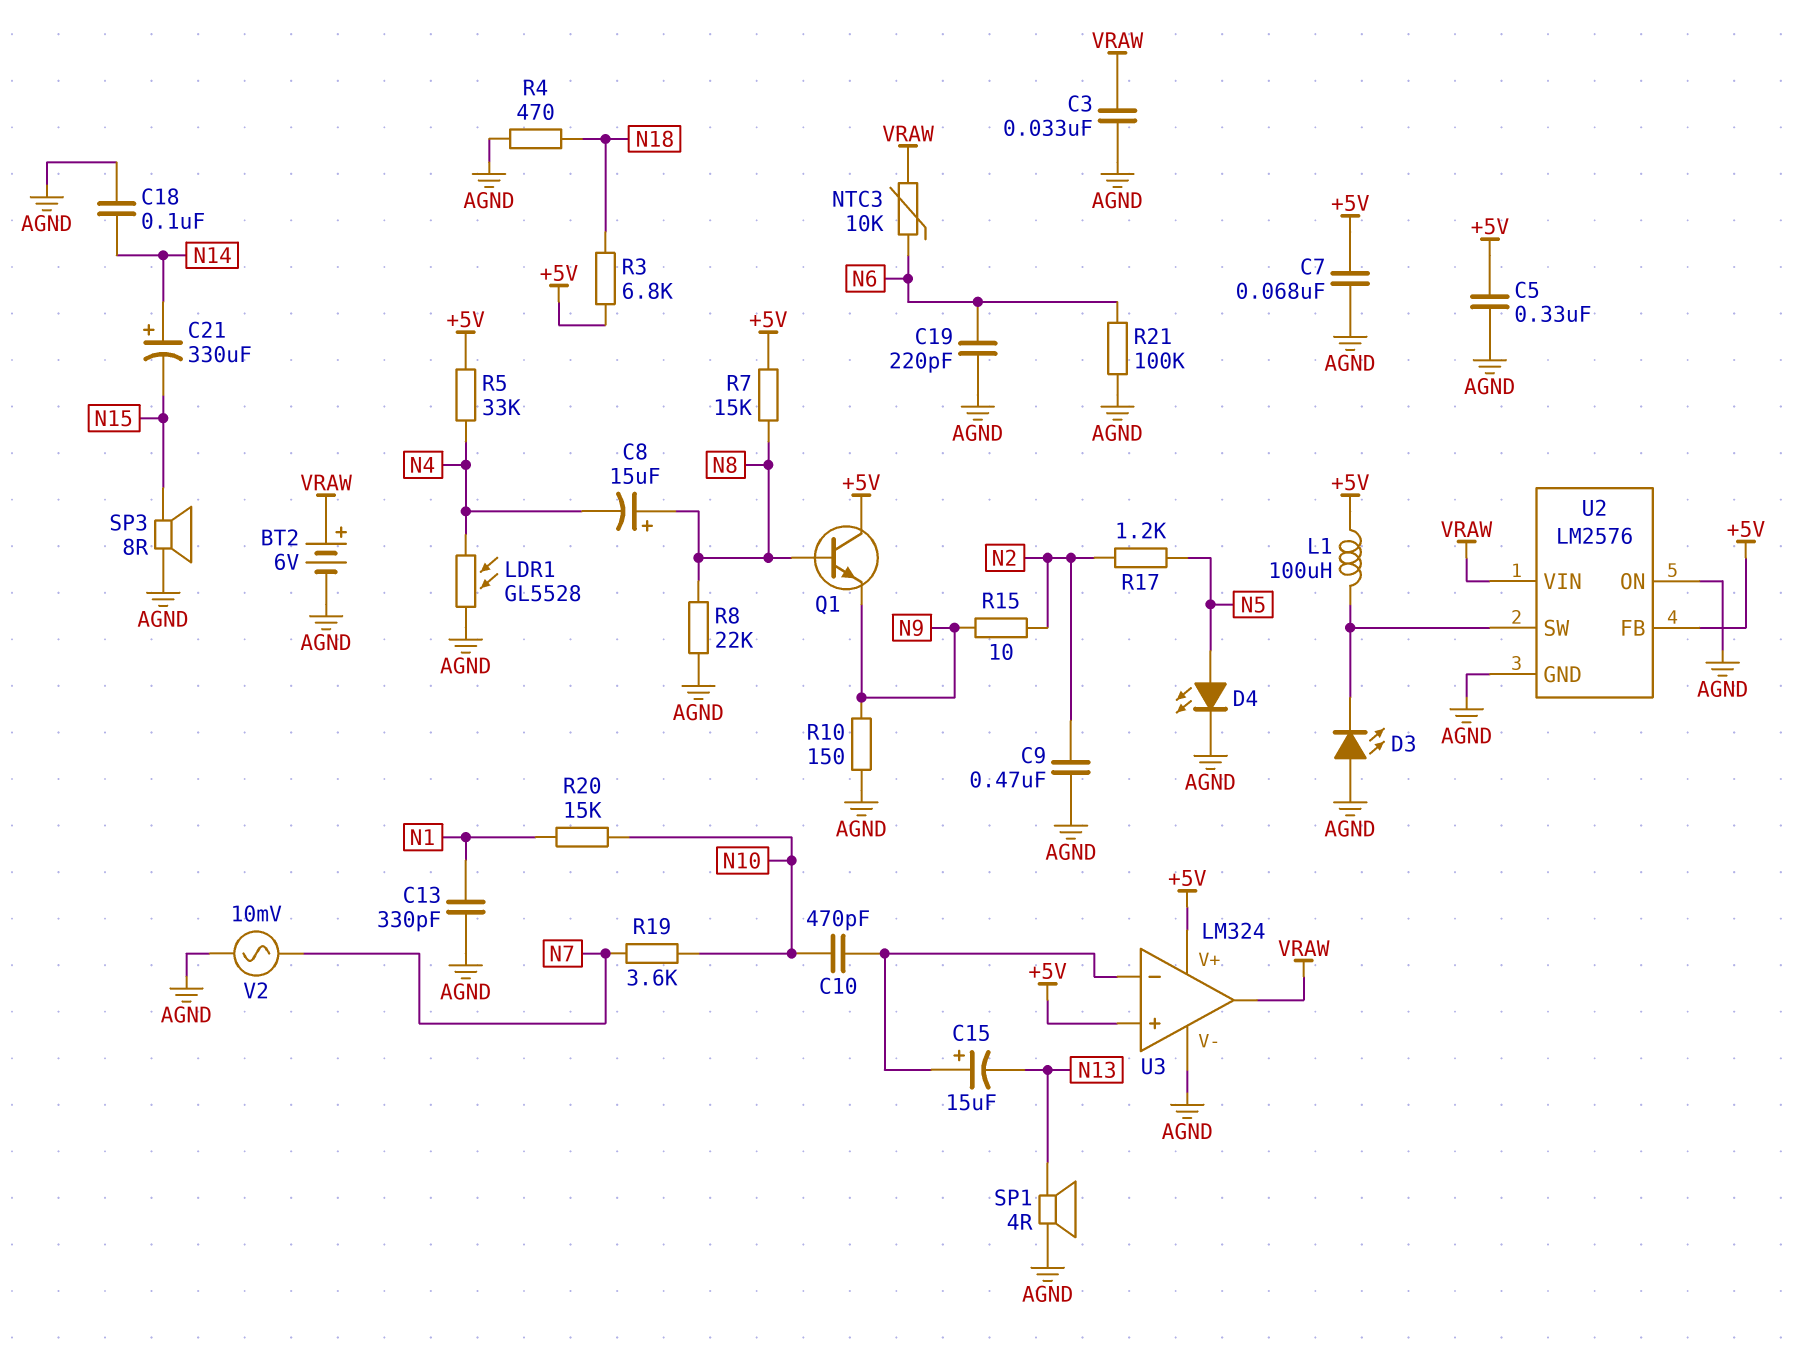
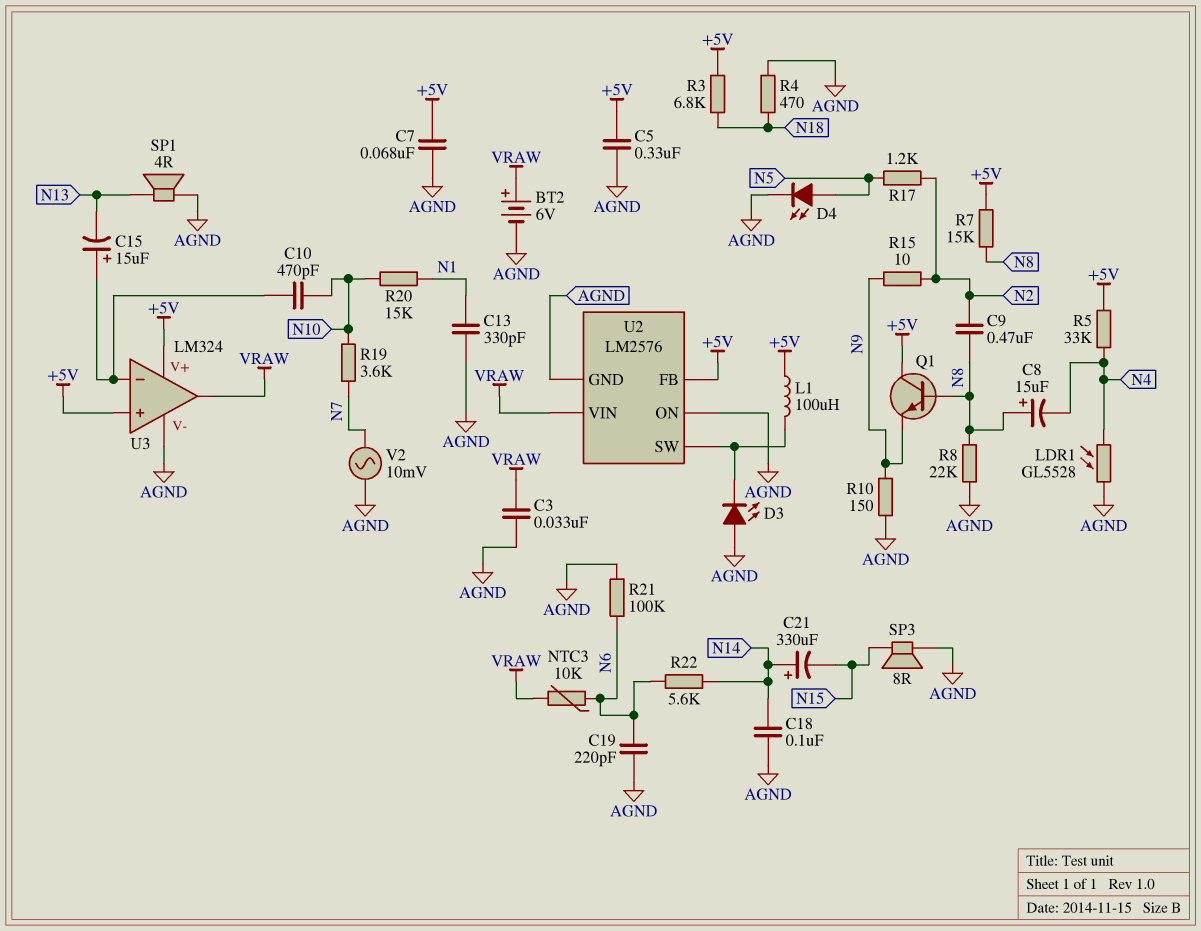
C9: 470nF (AGND, N2) -> 470nF (N2, N8)
R22: none -> 5.6k (N6, N14)

